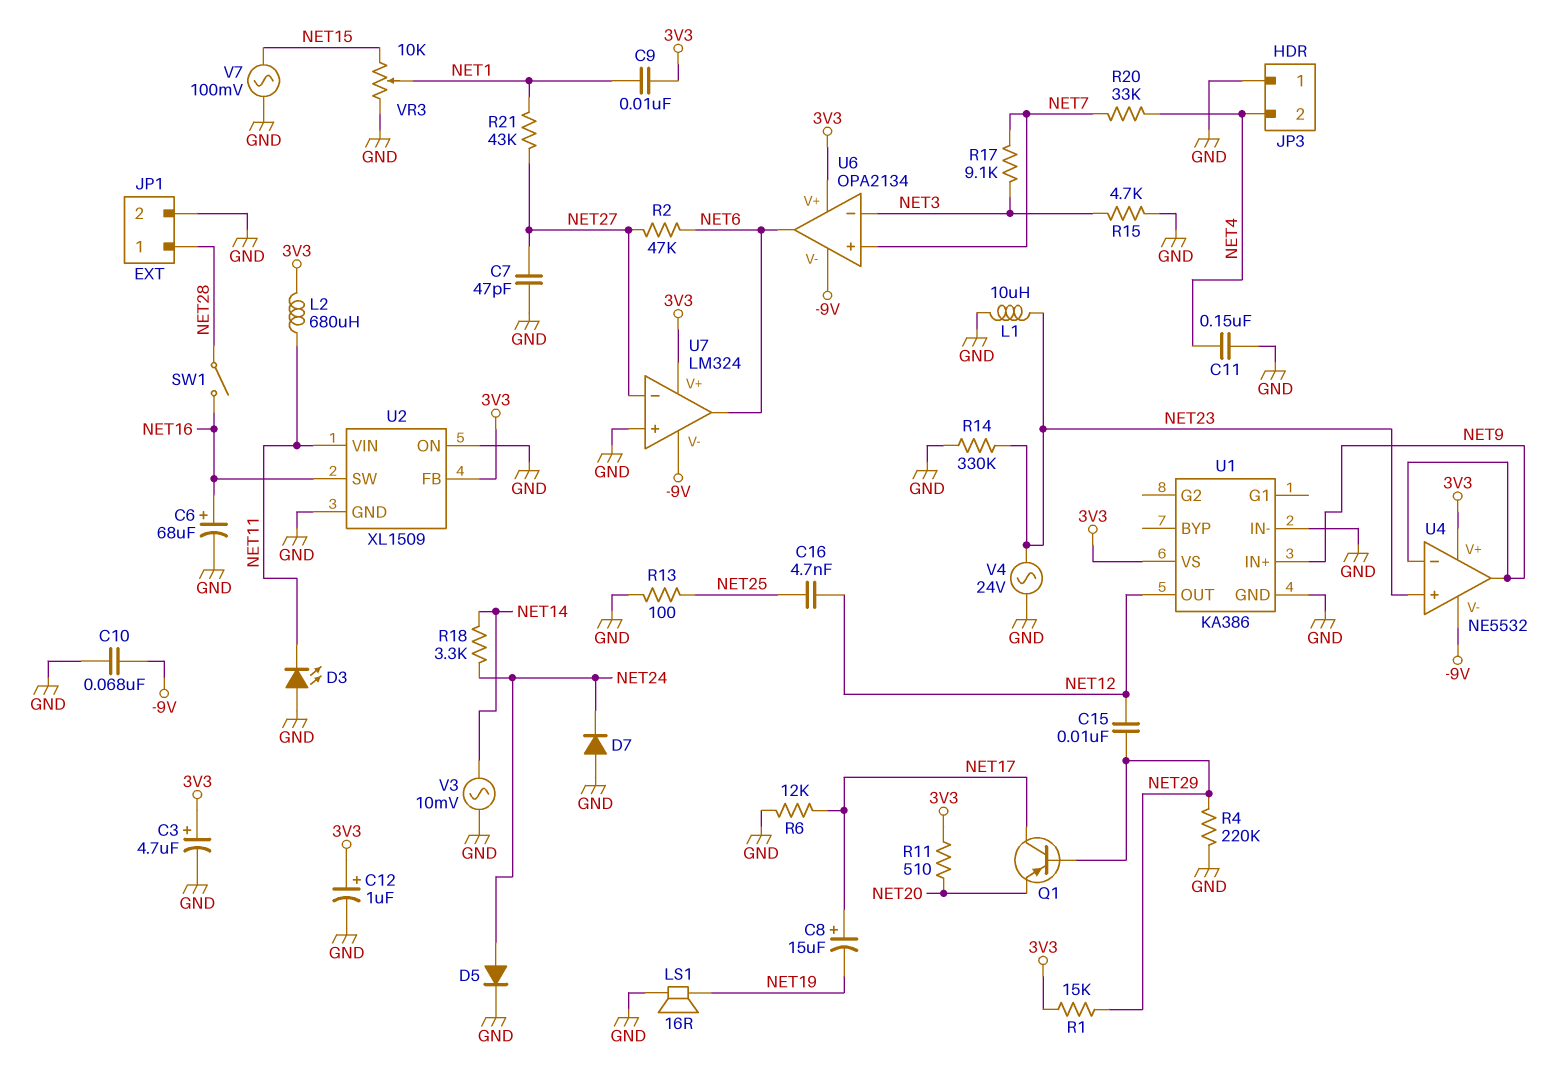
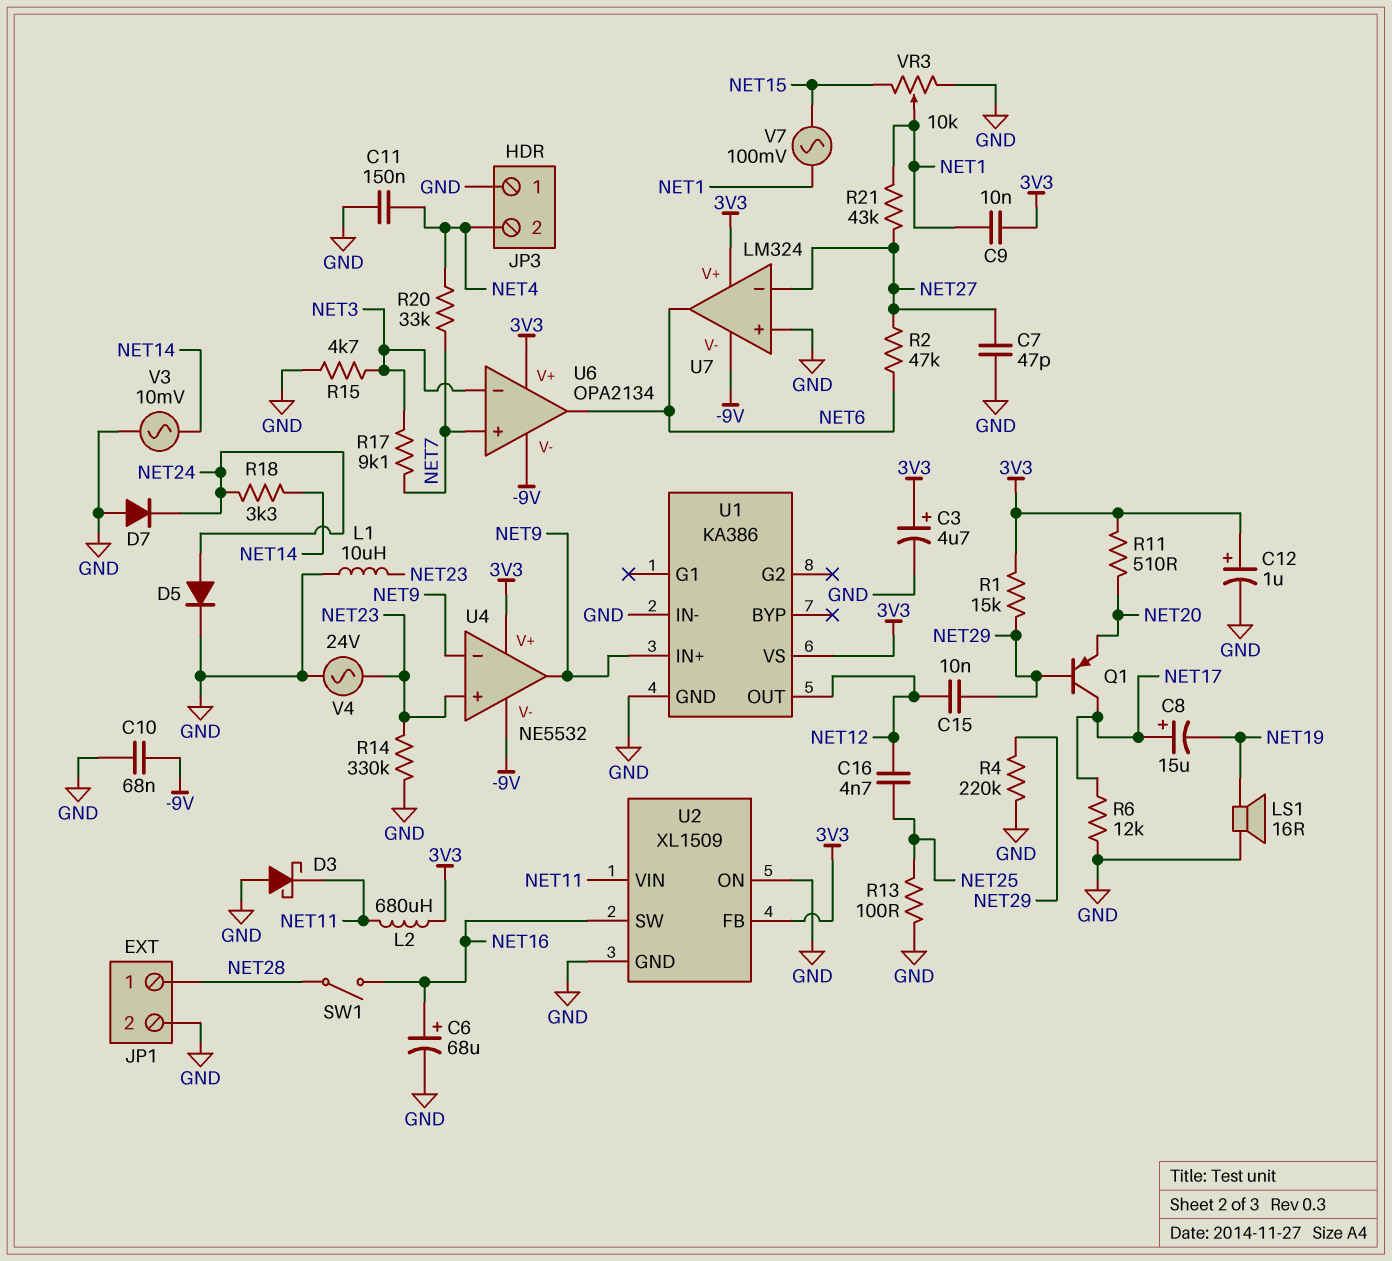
D3: LED (A GND, K NET11) -> schottky (A GND, K NET11)
V7: AC 100mV (GND, NET15) -> AC 100mV (NET1, NET15)

